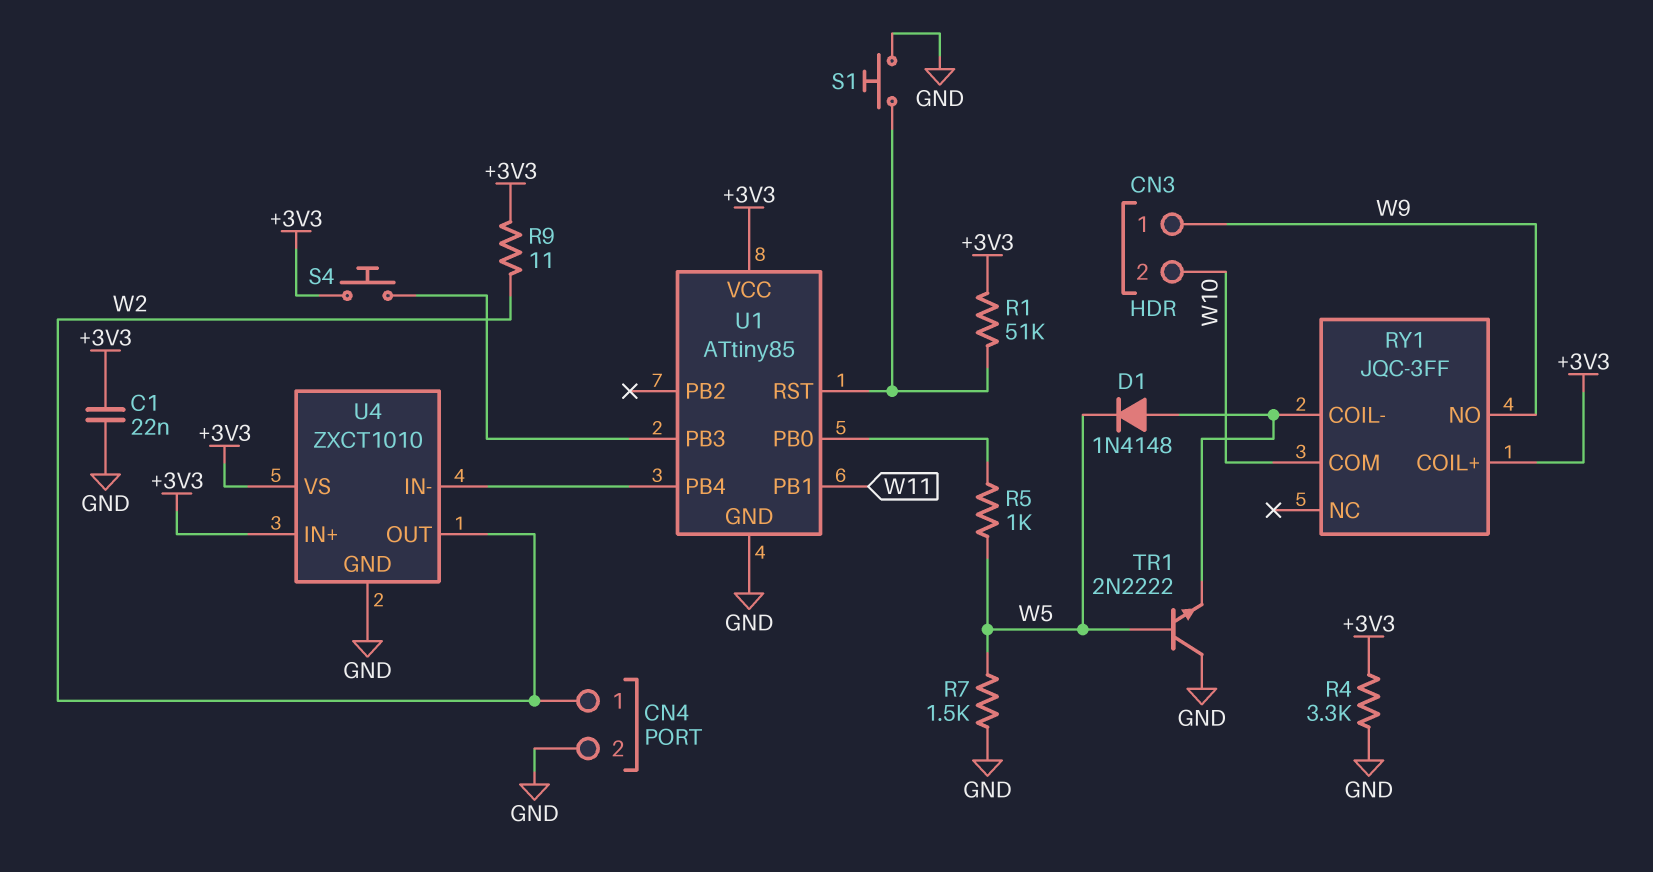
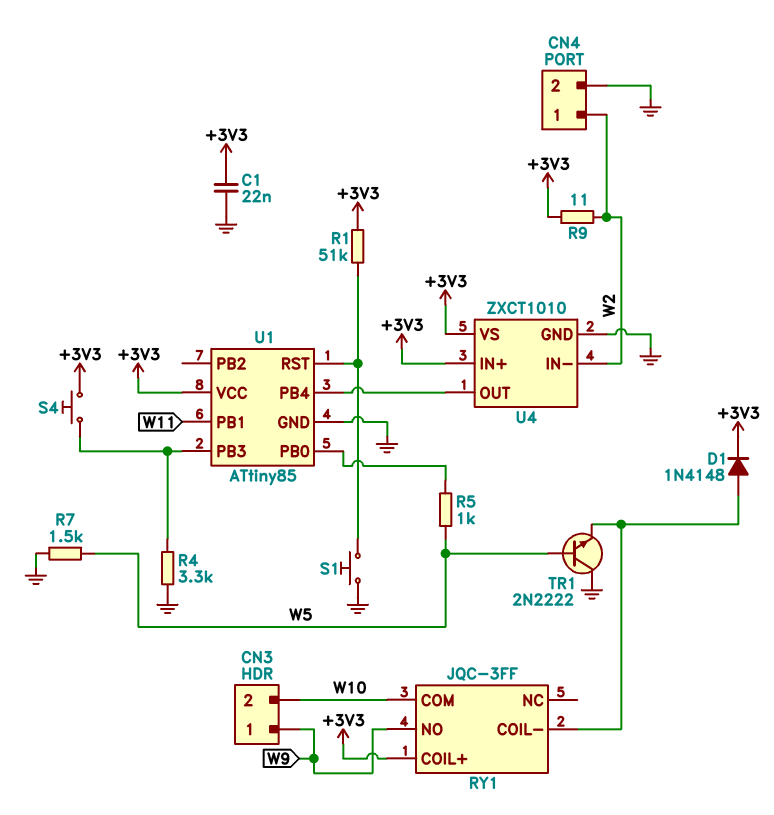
D1: diode 1N4148 (A RY1/COIL-, K W5) -> diode 1N4148 (A RY1/COIL-, K +3V3)
R4: 3.3k (+3V3, GND) -> 3.3k (GND, U1/PB3)
U4 pin IN-: U1/PB4 -> W2
U4 pin OUT: W2 -> U1/PB4

